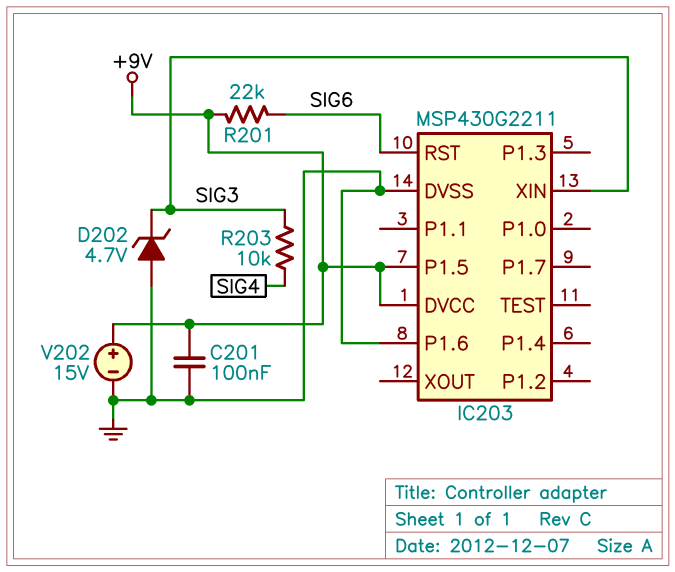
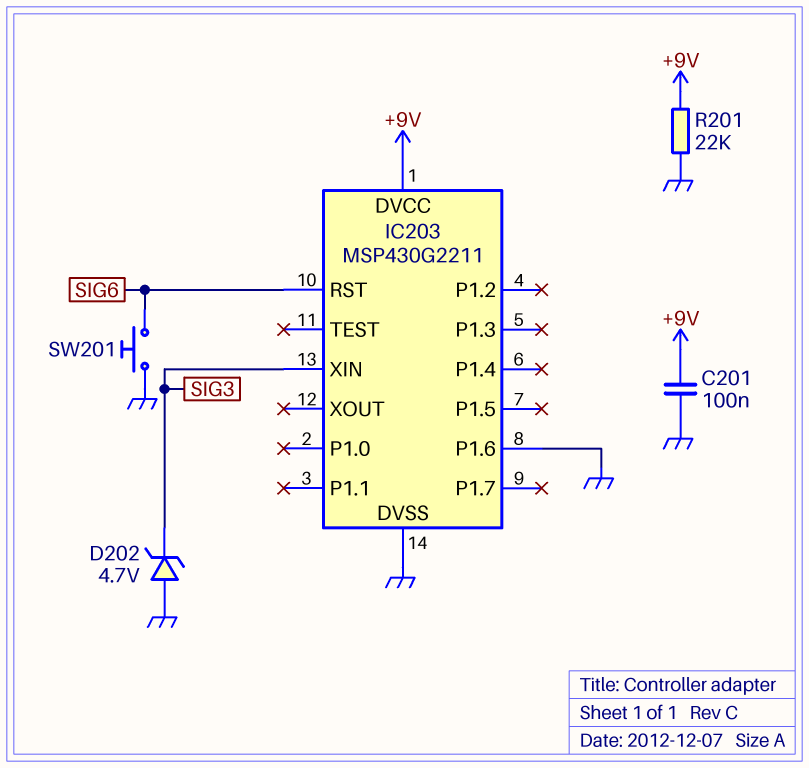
IC203 pin P1.5: +9V -> none
R201: 22k (+9V, SIG6) -> 22k (+9V, GND)
R203: 10k (SIG3, SIG4) -> none
SW201: none -> button (GND, SIG6)
V202: 15V (plus +9V, minus GND) -> none

